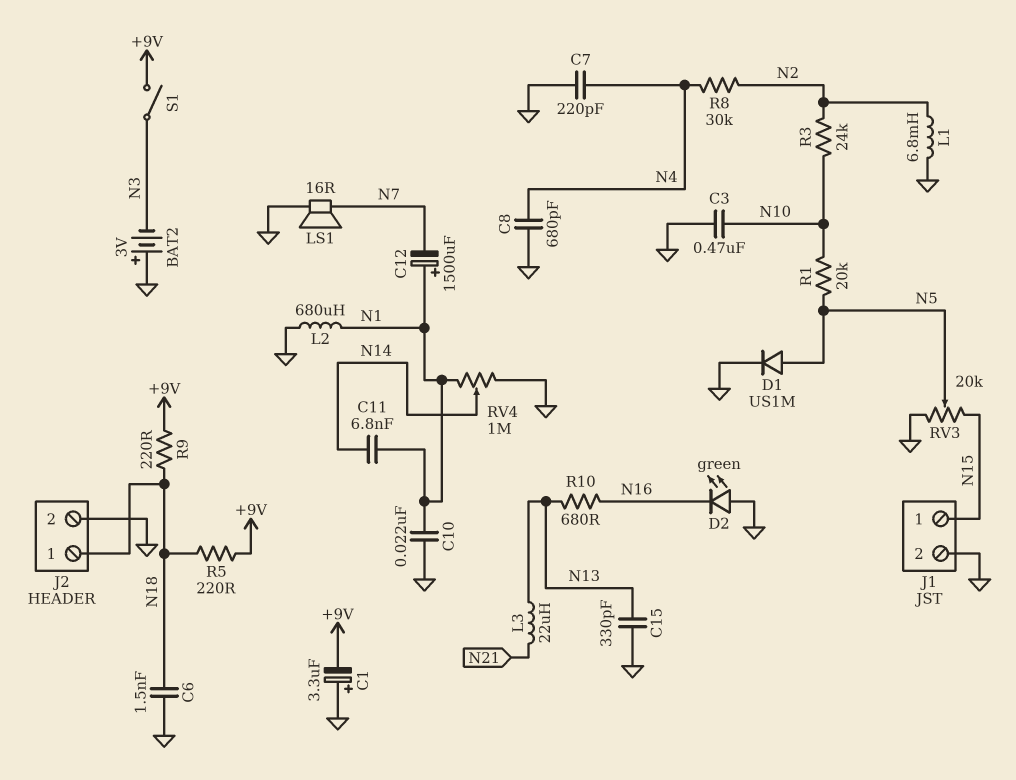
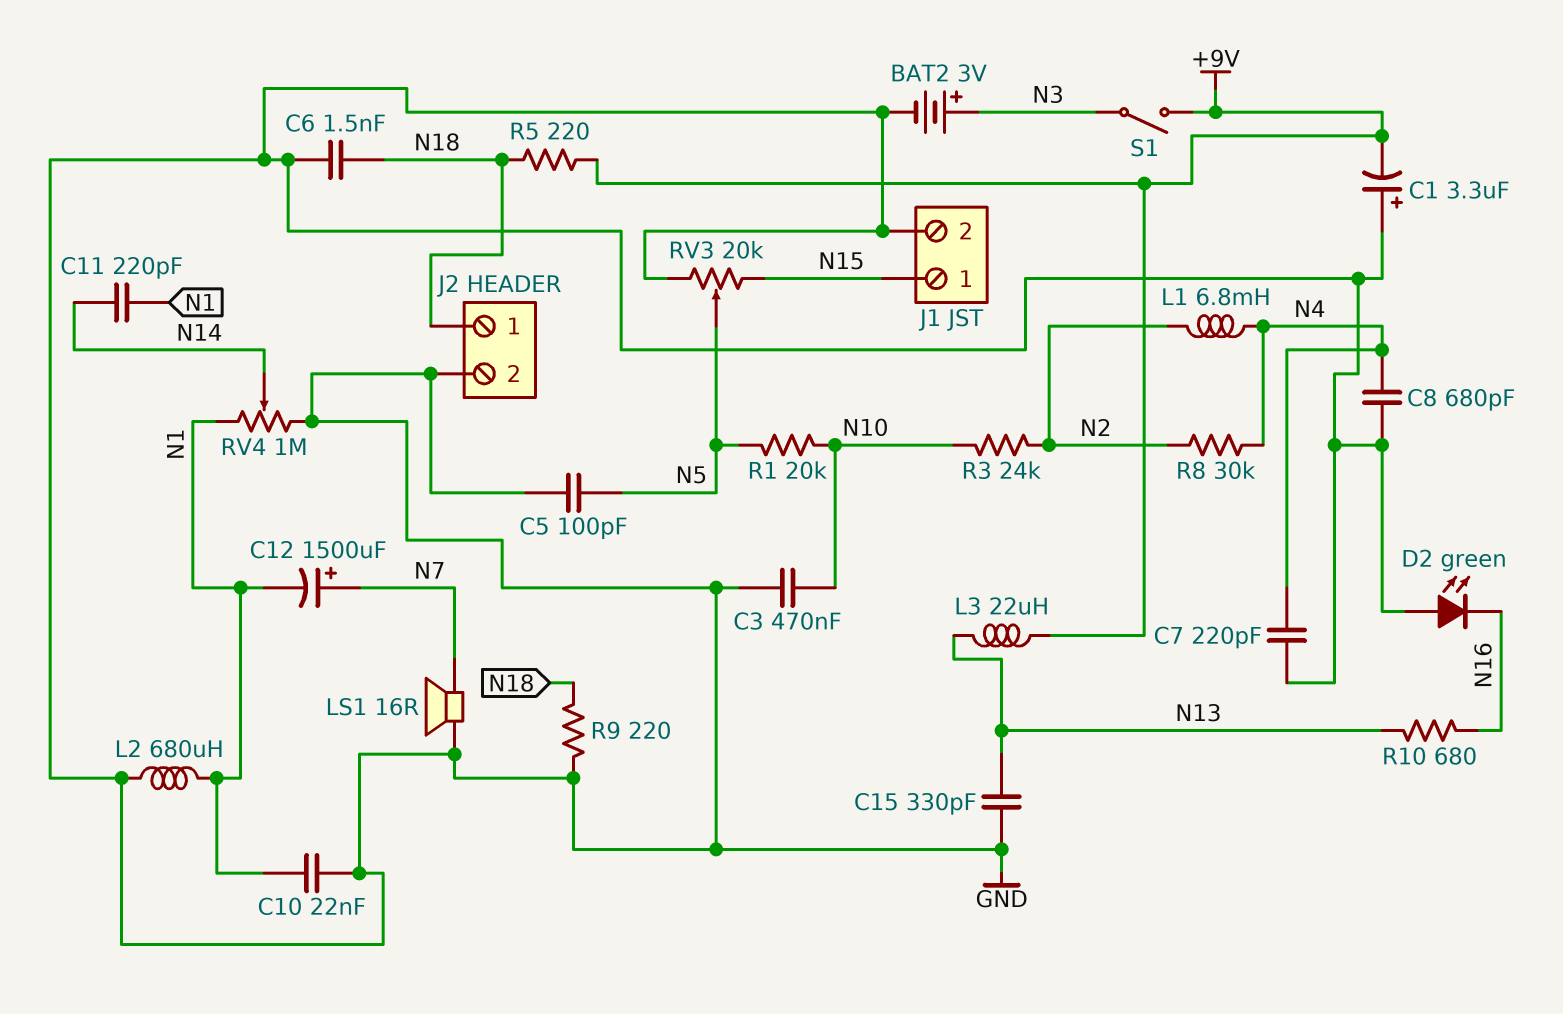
BAT2: 3V (plus GND, minus N3) -> 3V (plus N3, minus GND)
C5: none -> 100pF (GND, N5)
C11: 6.8nF (N1, N14) -> 220pF (N1, N14)
C12: 1500uF (plus N1, minus N7) -> 1500uF (plus N7, minus N1)
D1: diode US1M (A N5, K GND) -> none
L1: 6.8mH (GND, N2) -> 6.8mH (N2, N4)
L3: 22uH (N13, N21) -> 22uH (+9V, N13)
R9: 220 (+9V, N18) -> 220 (GND, N18)

